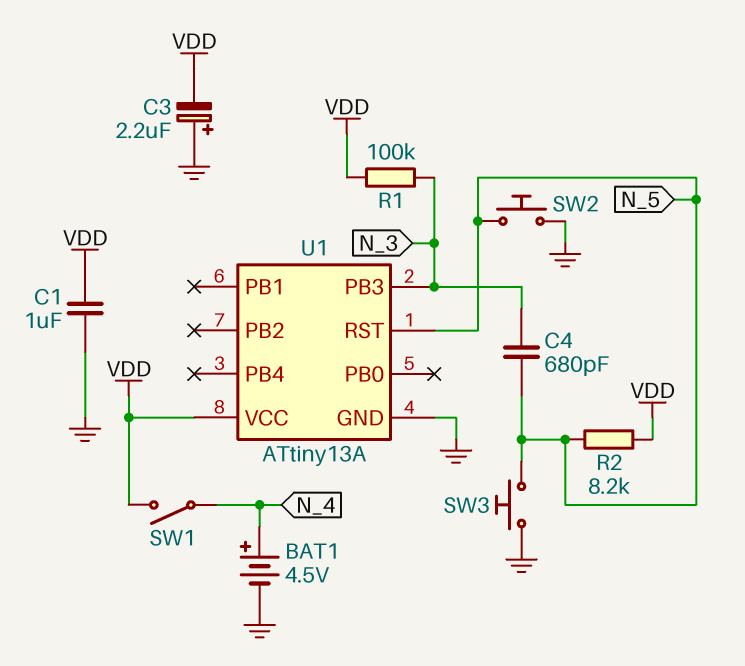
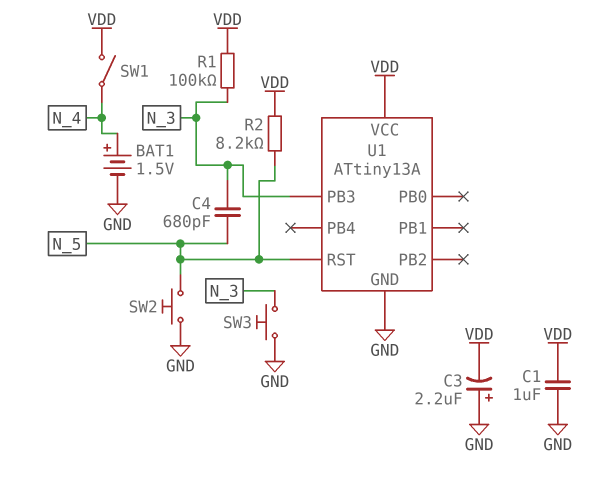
BAT1: 4.5V (plus N_4, minus GND) -> 1.5V (plus N_4, minus GND)
SW3: button (GND, N_5) -> button (GND, N_3)

